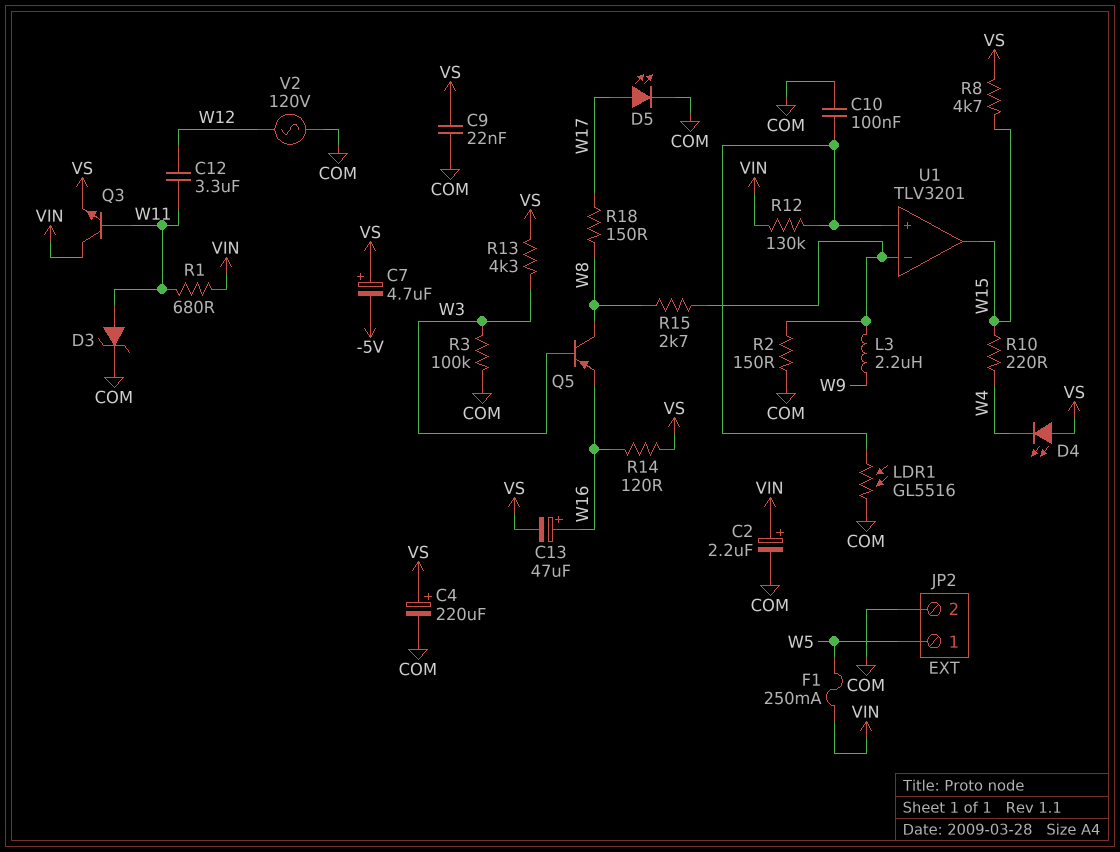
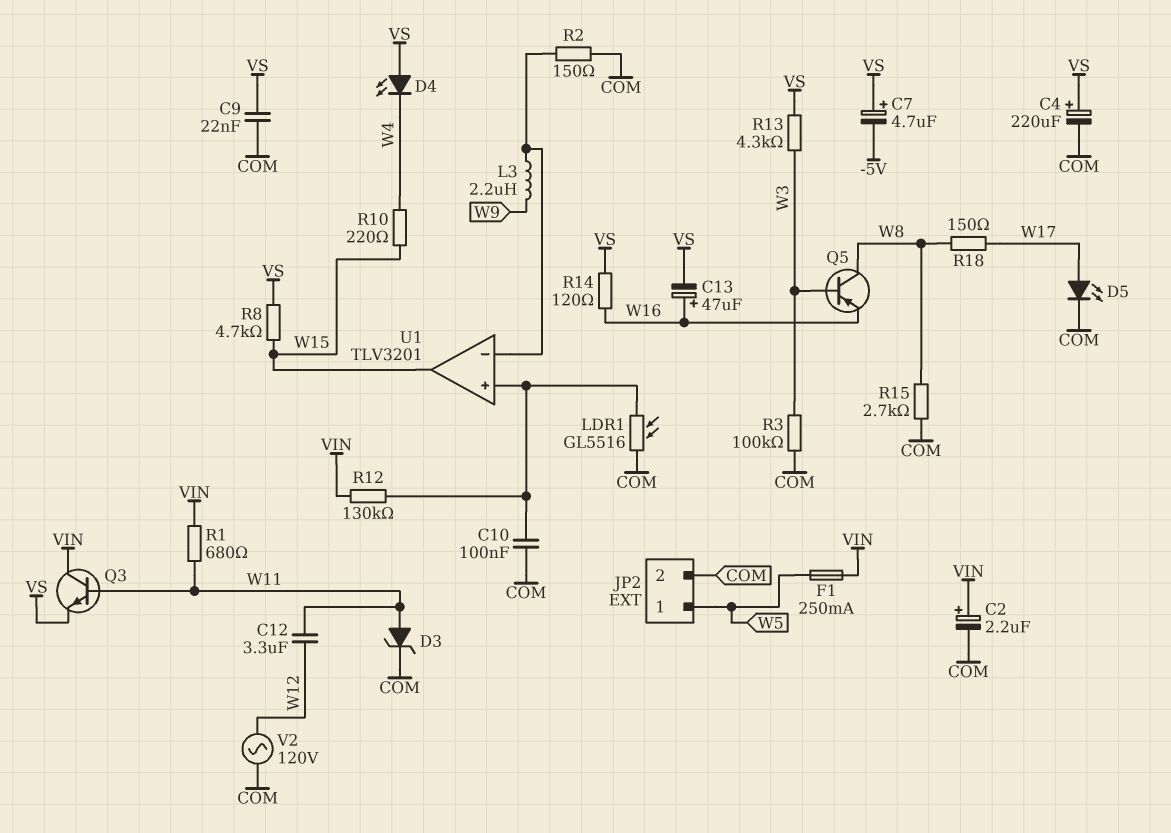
R15: 2.7k (U1/in-, W8) -> 2.7k (COM, W8)

